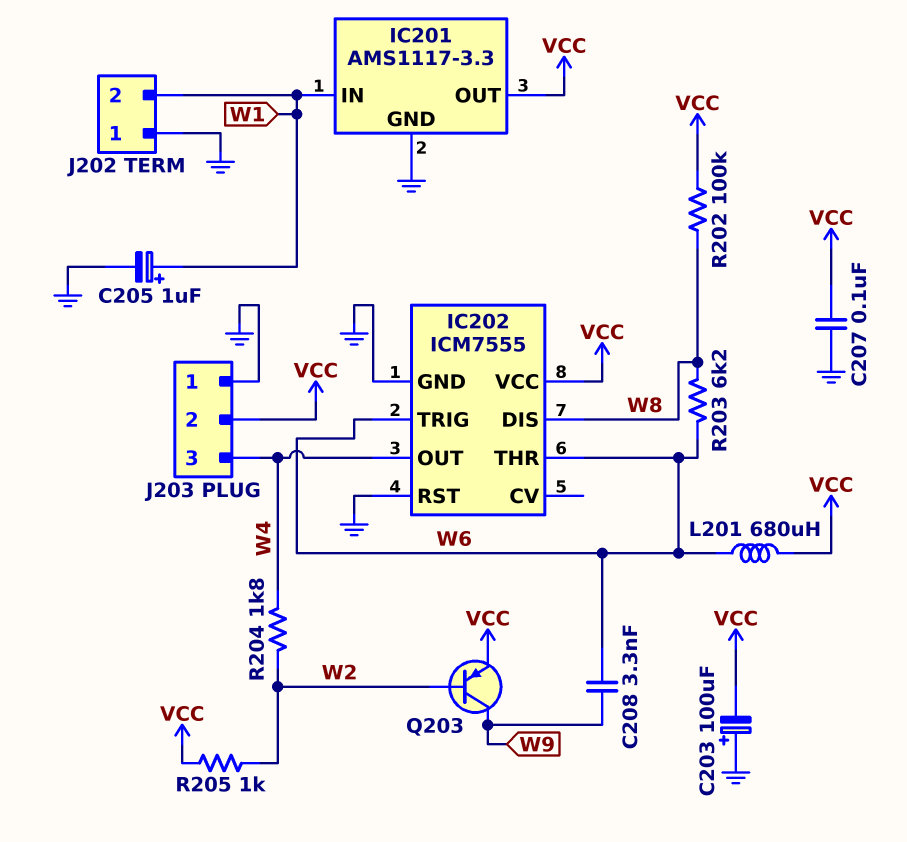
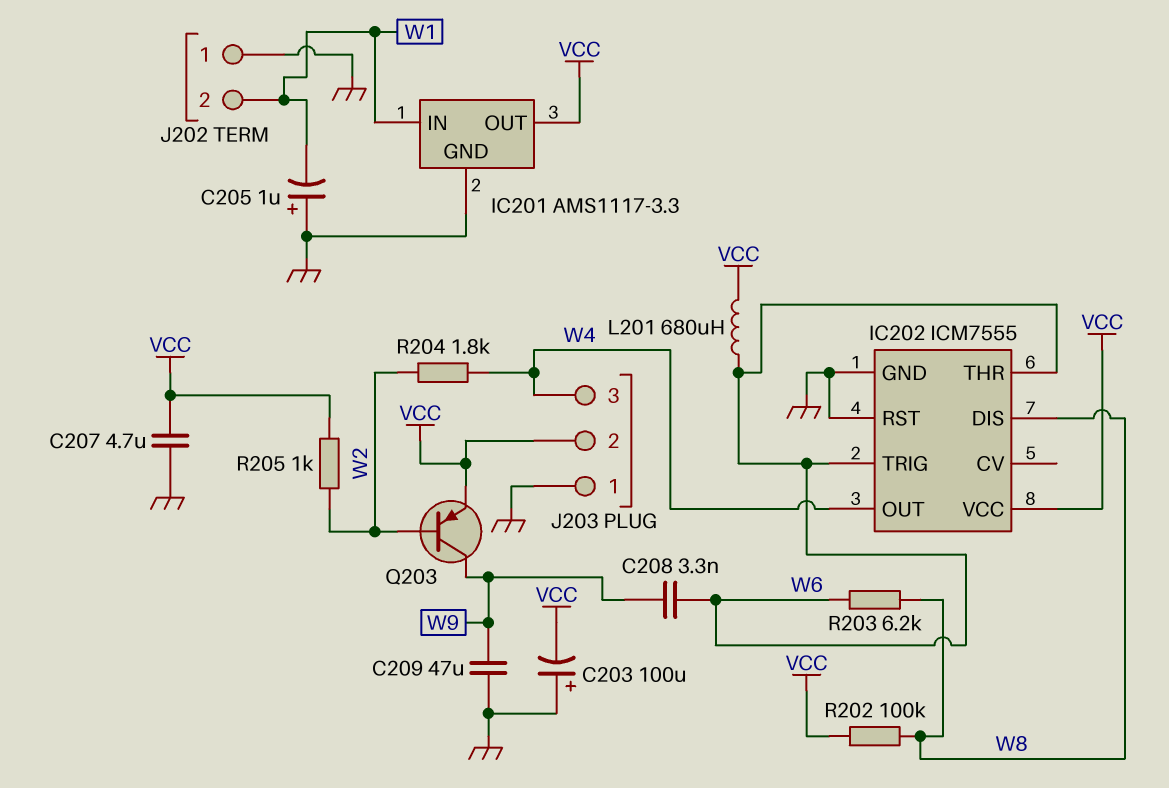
C205: 1uF (plus W1, minus GND) -> 1uF (plus GND, minus W1)
C207: 100nF (GND, VCC) -> 4.7uF (GND, VCC)
C209: none -> 47uF (GND, W9)

